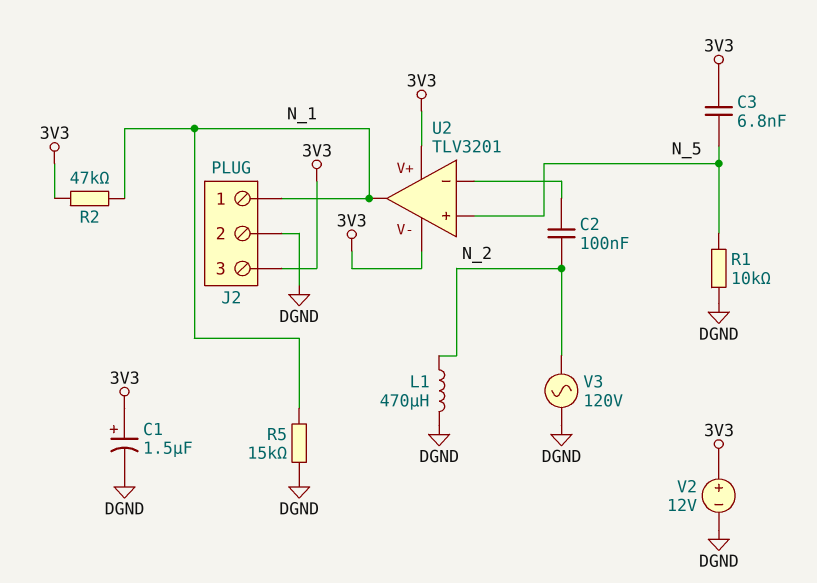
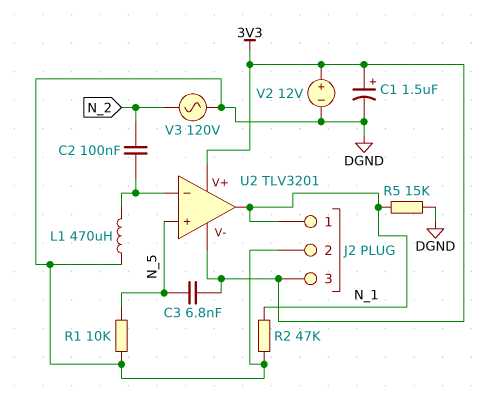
L1: 470uH (DGND, N_2) -> 470uH (DGND, U2/in-)
R2: 47k (3V3, N_1) -> 47k (DGND, N_1)

